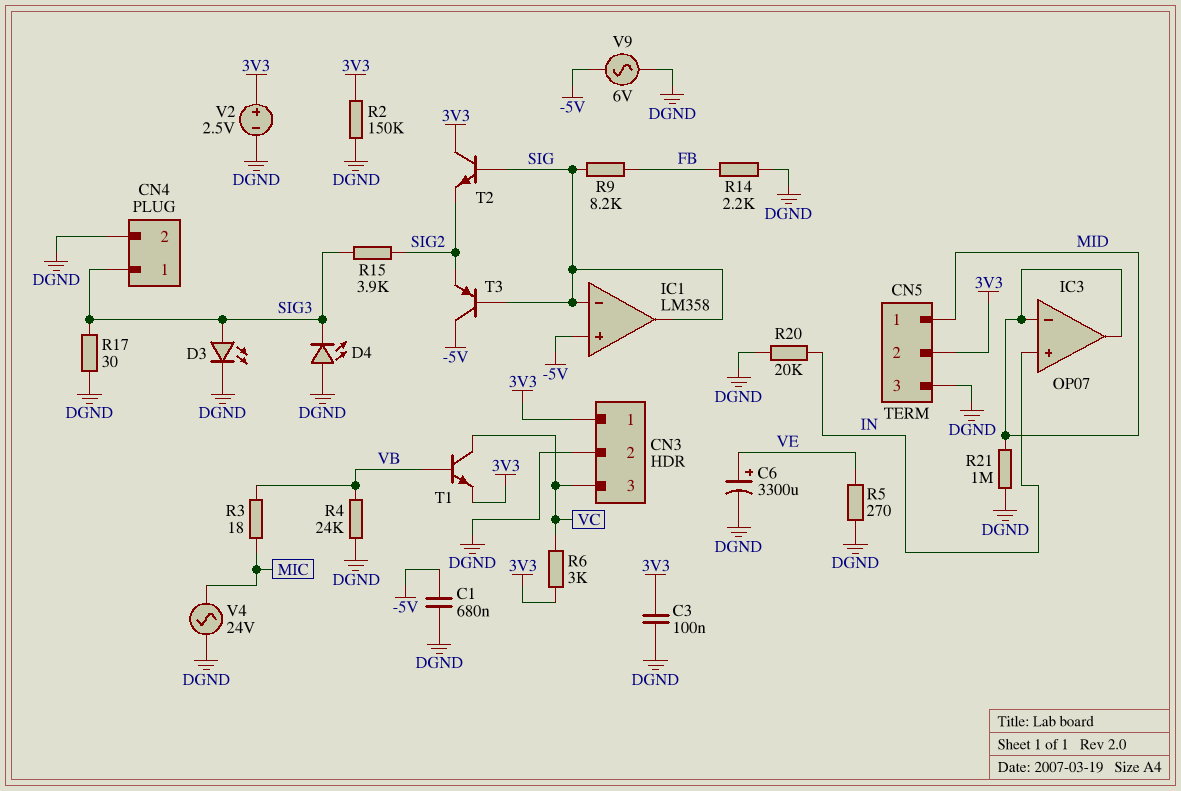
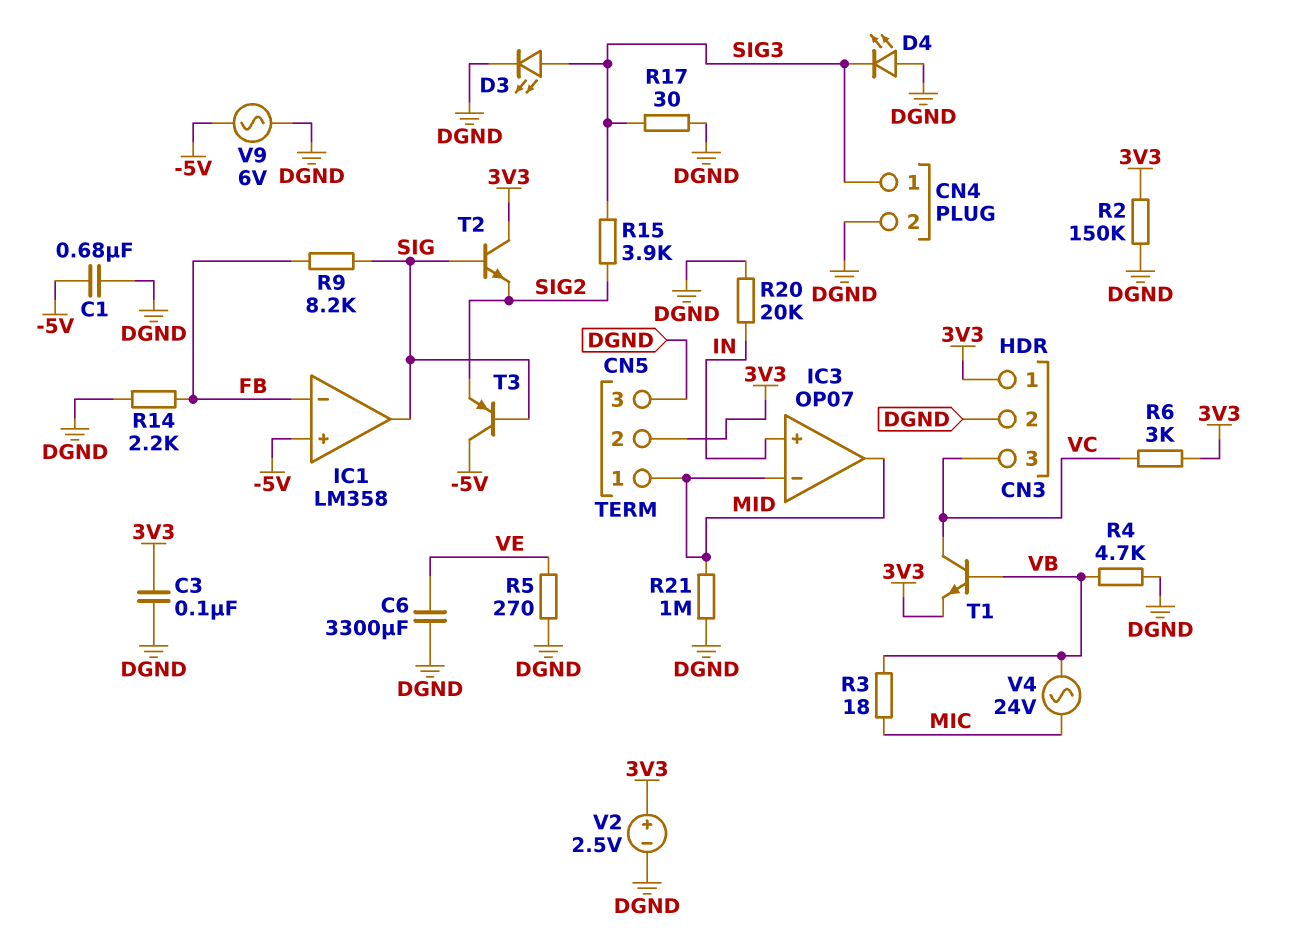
C6: 3300uF (plus VE, minus DGND) -> 3300uF (DGND, VE)
IC1 pin in-: SIG -> FB
R4: 24k (DGND, VB) -> 4.7k (DGND, VB)
V4: AC 24V (DGND, MIC) -> AC 24V (MIC, VB)

